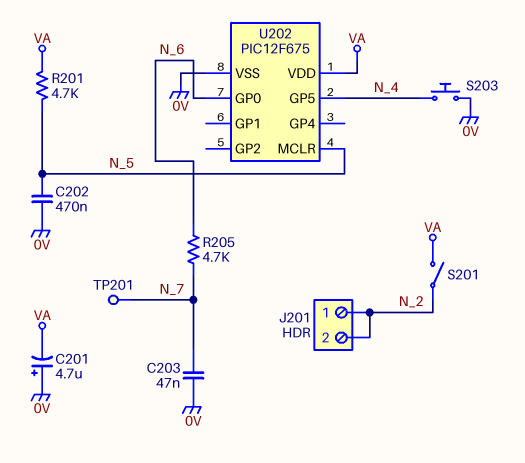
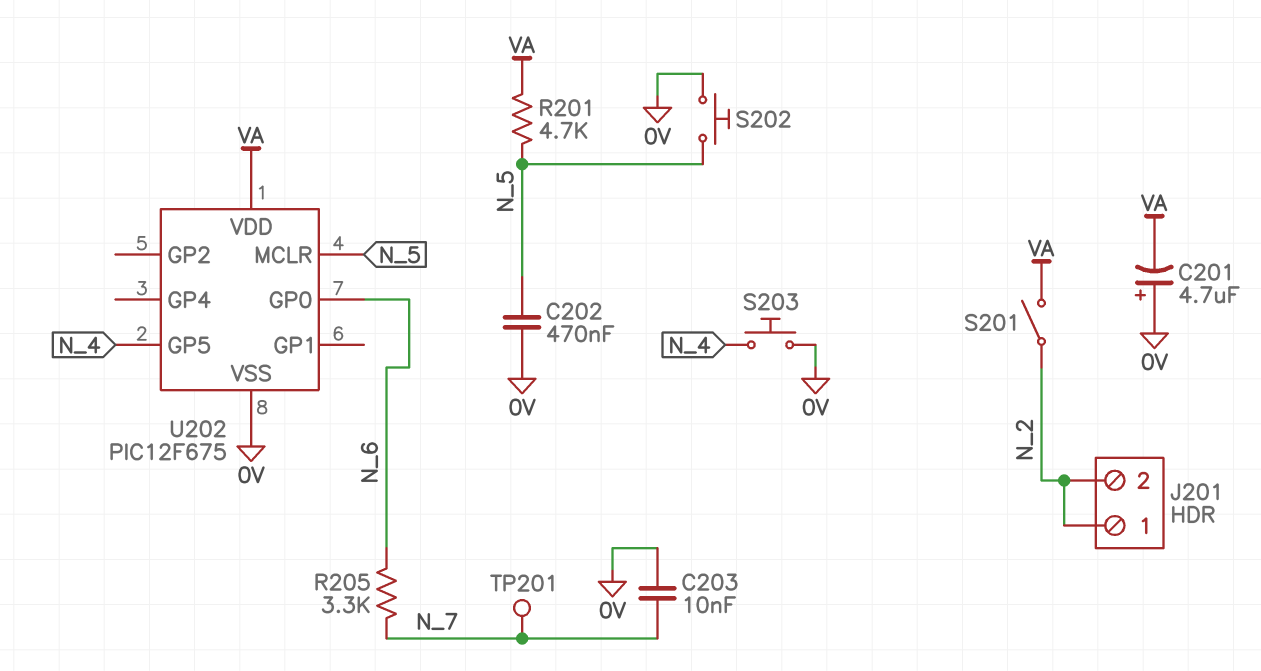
C203: 47nF (0V, N_7) -> 10nF (0V, N_7)
R205: 4.7k (N_6, N_7) -> 3.3k (N_6, N_7)
S202: none -> button (0V, N_5)

